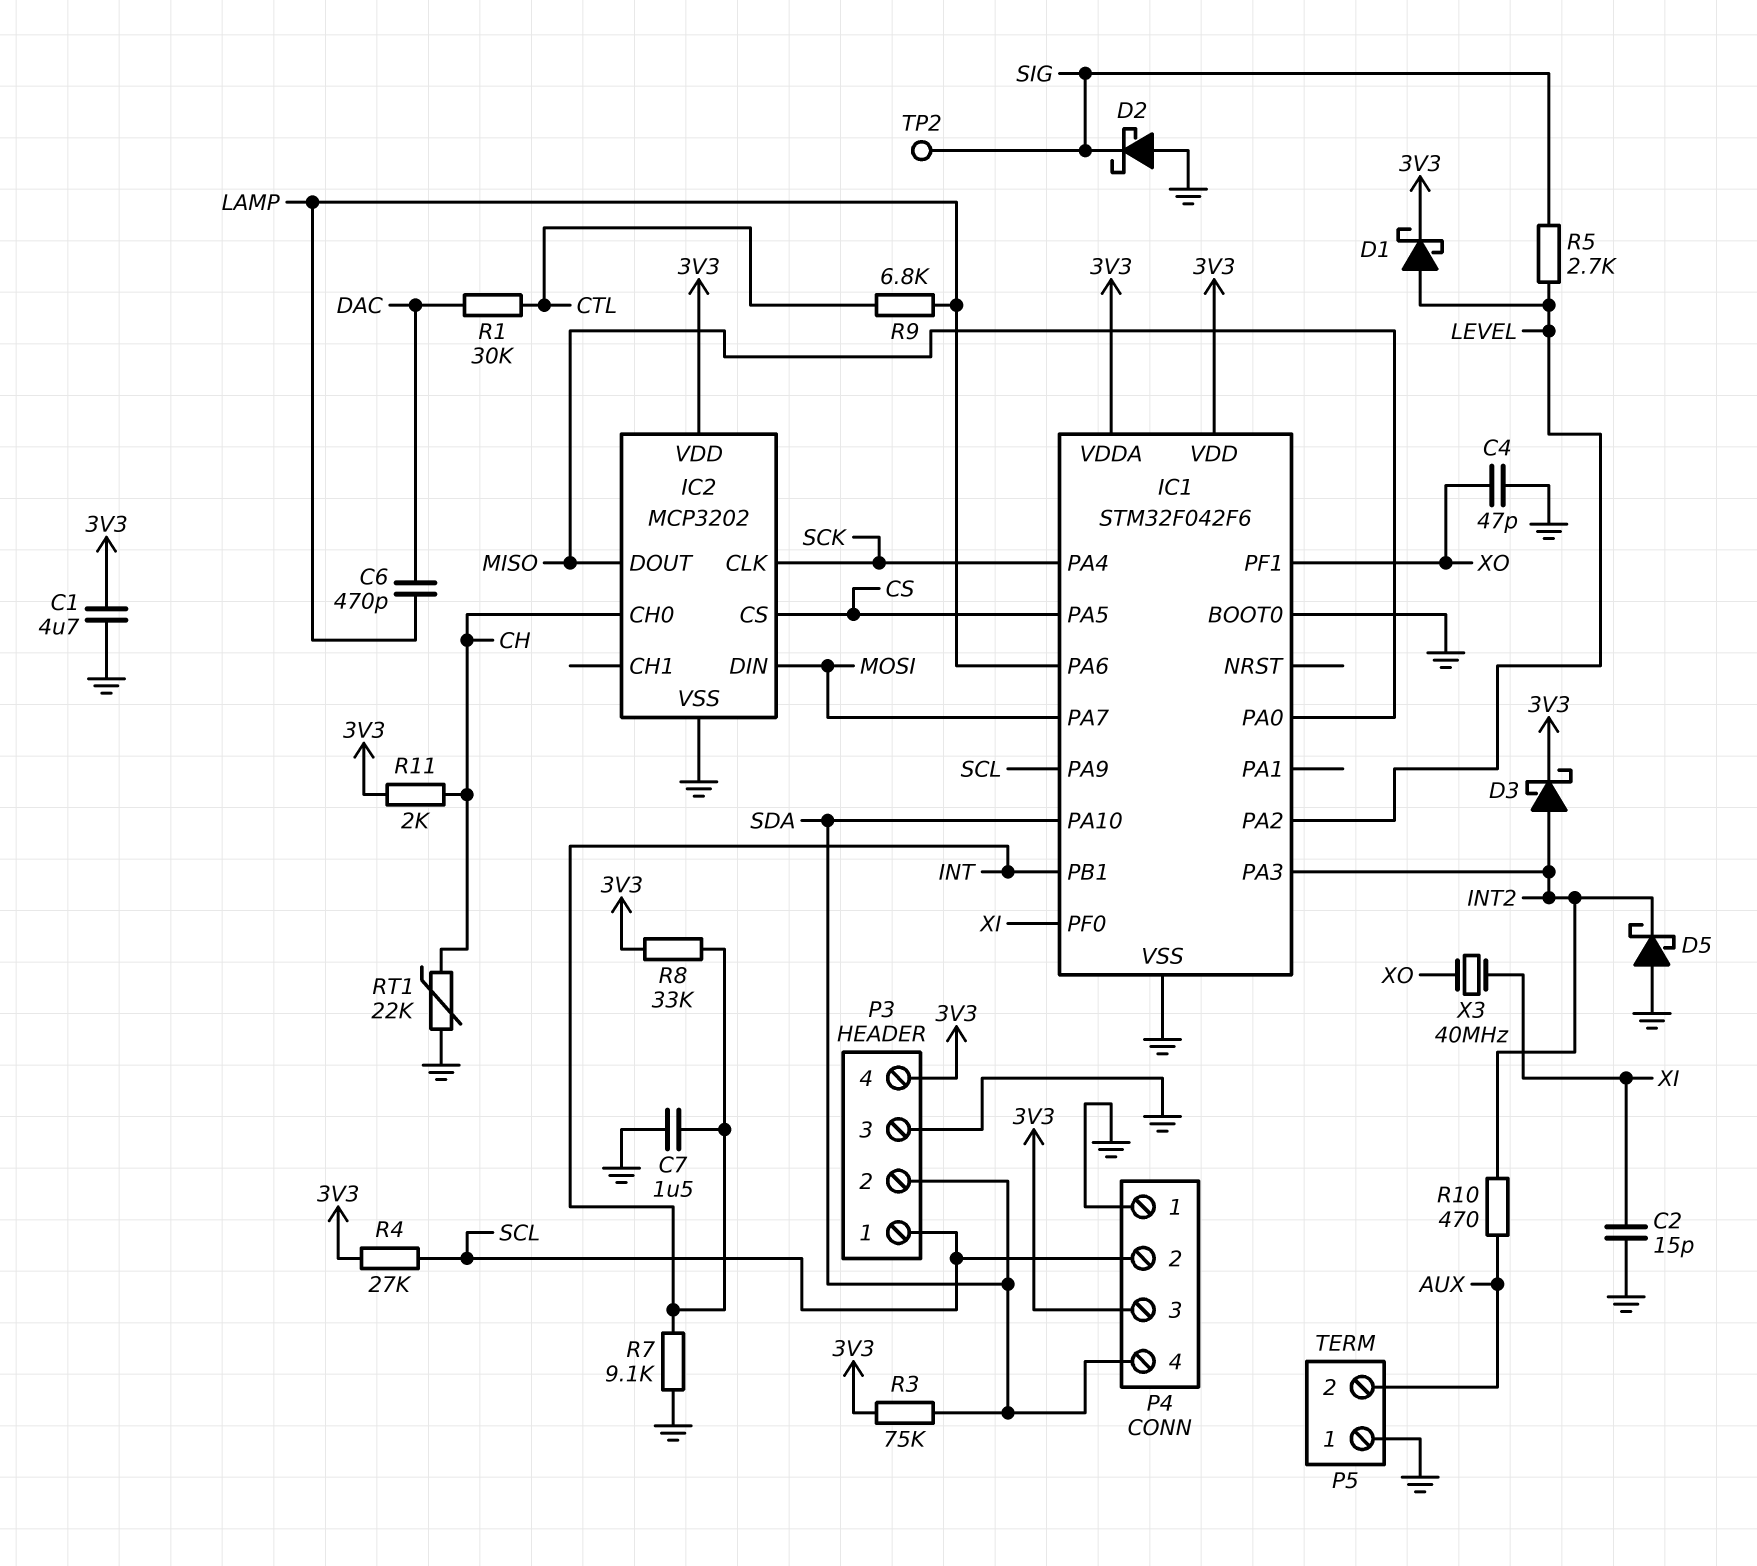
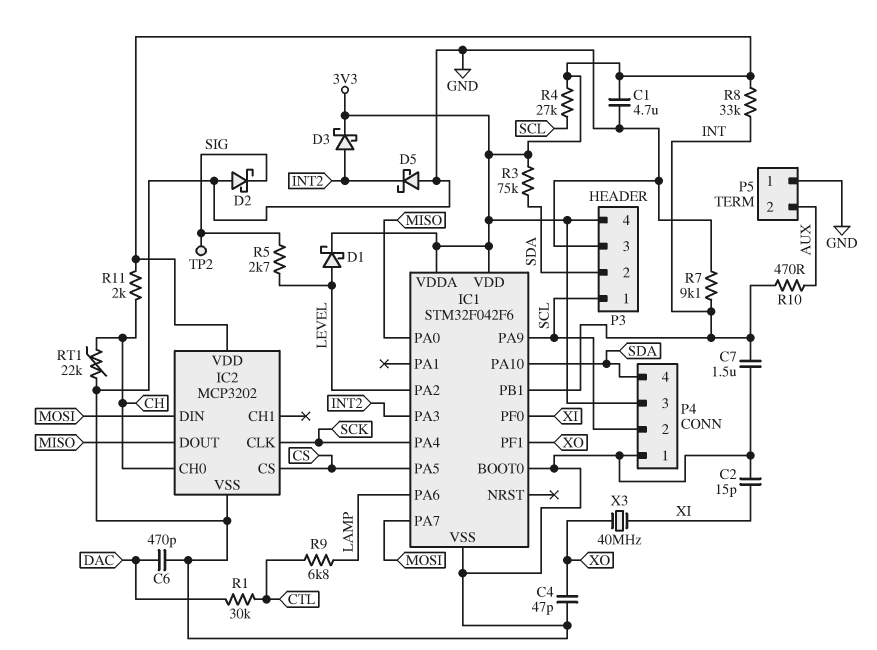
C6: 470pF (DAC, LAMP) -> 470pF (DAC, GND)
R10: 470 (AUX, INT2) -> 470 (AUX, INT)

